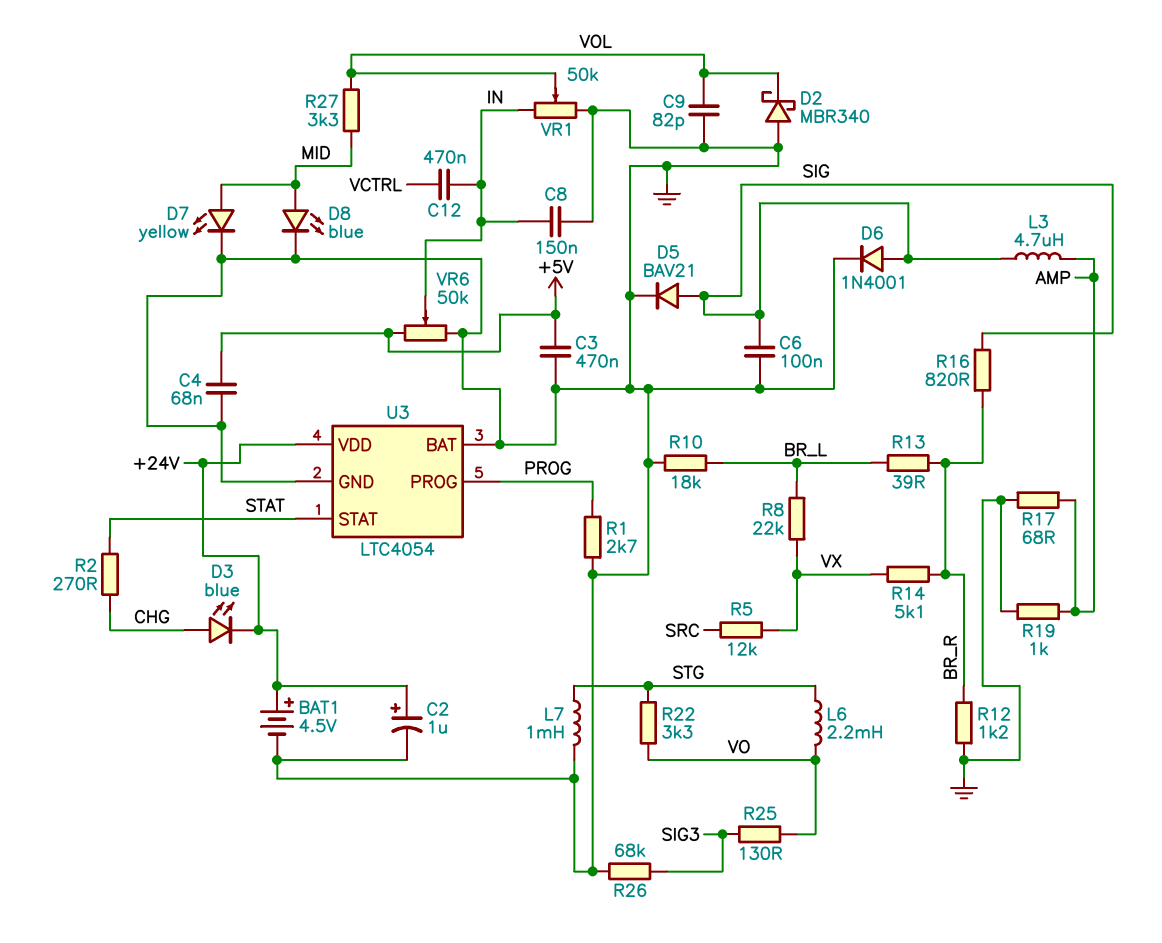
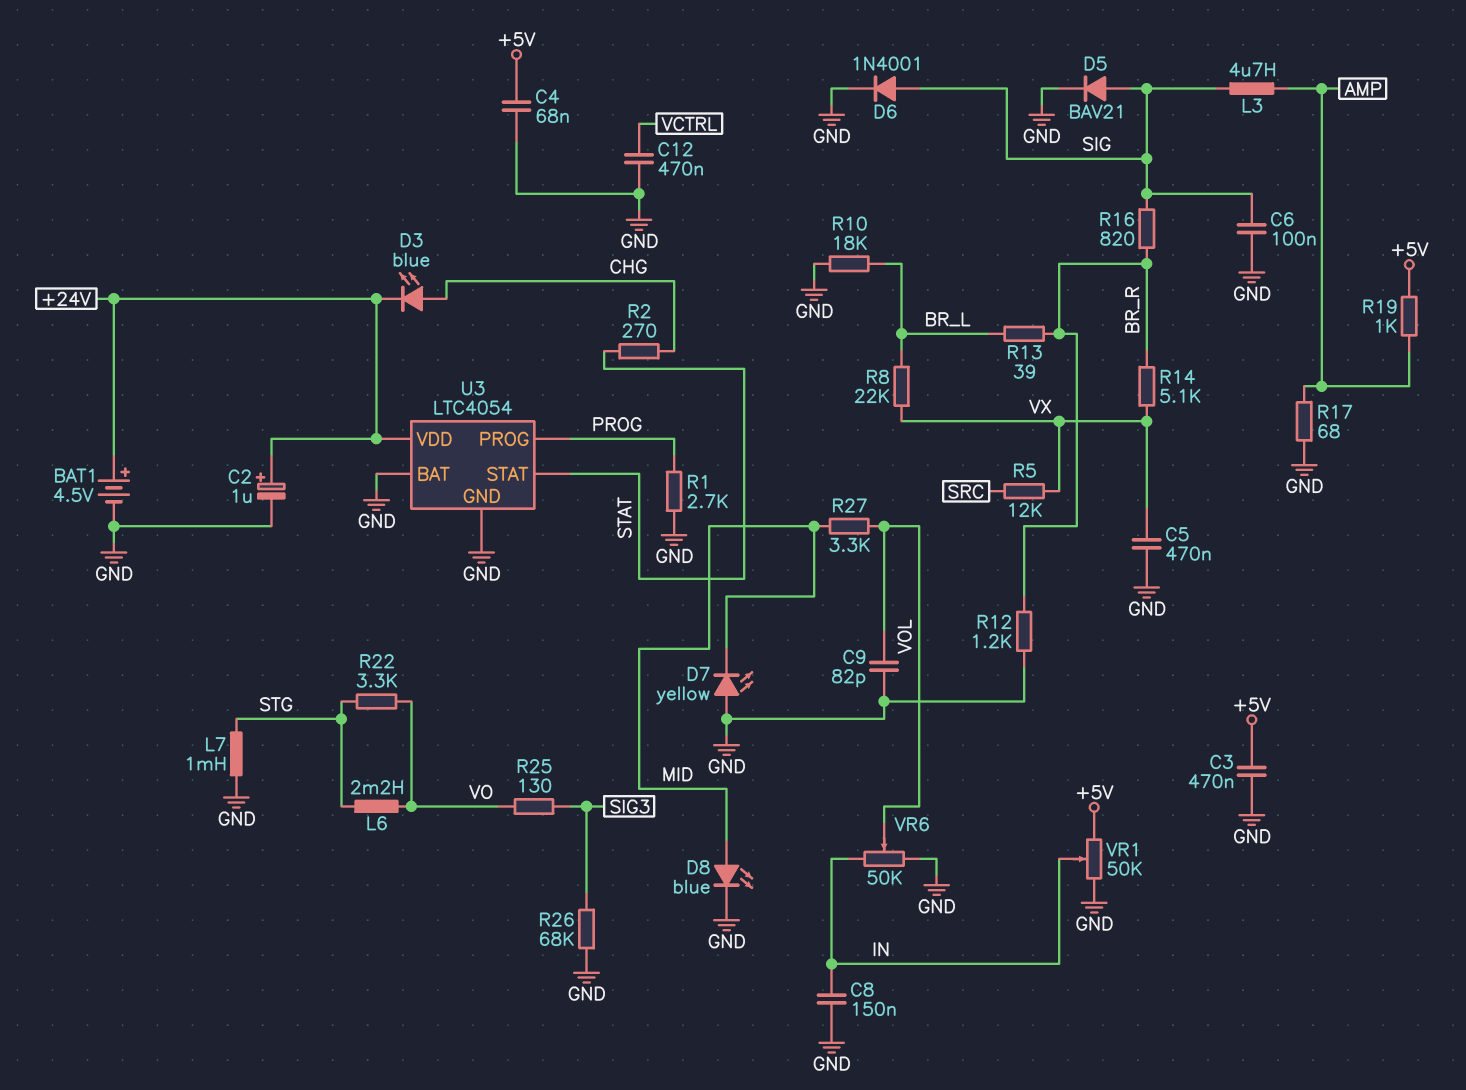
C5: none -> 470nF (GND, VX)
C12: 470nF (IN, VCTRL) -> 470nF (GND, VCTRL)
D2: schottky MBR340 (A GND, K VOL) -> none
D7: LED yellow (A MID, K GND) -> LED yellow (A GND, K MID)
R19: 1k (AMP, GND) -> 1k (+5V, AMP)
VR1: 50k (GND, IN, wiper VOL) -> 50k (+5V, GND, wiper IN)
VR6: 50k (+5V, GND, wiper IN) -> 50k (GND, IN, wiper VOL)

